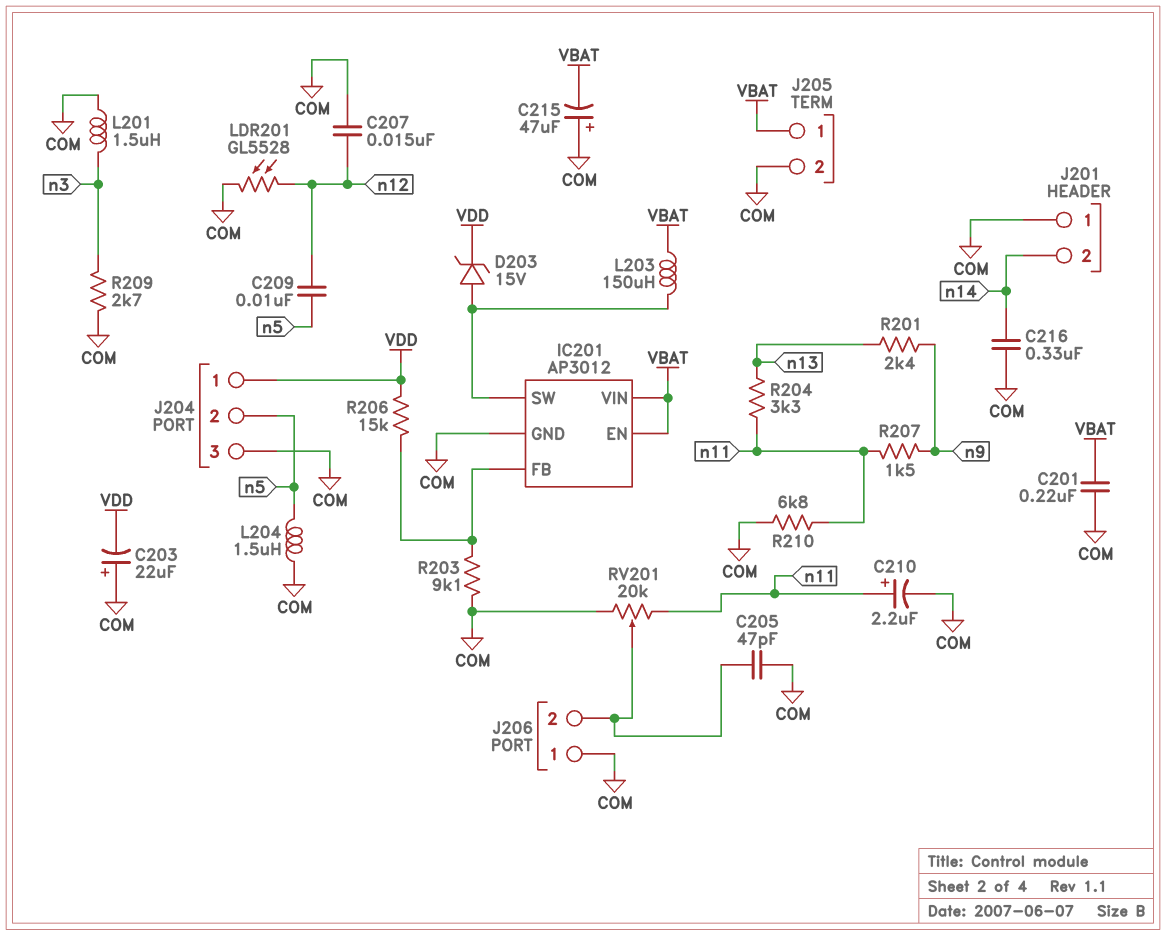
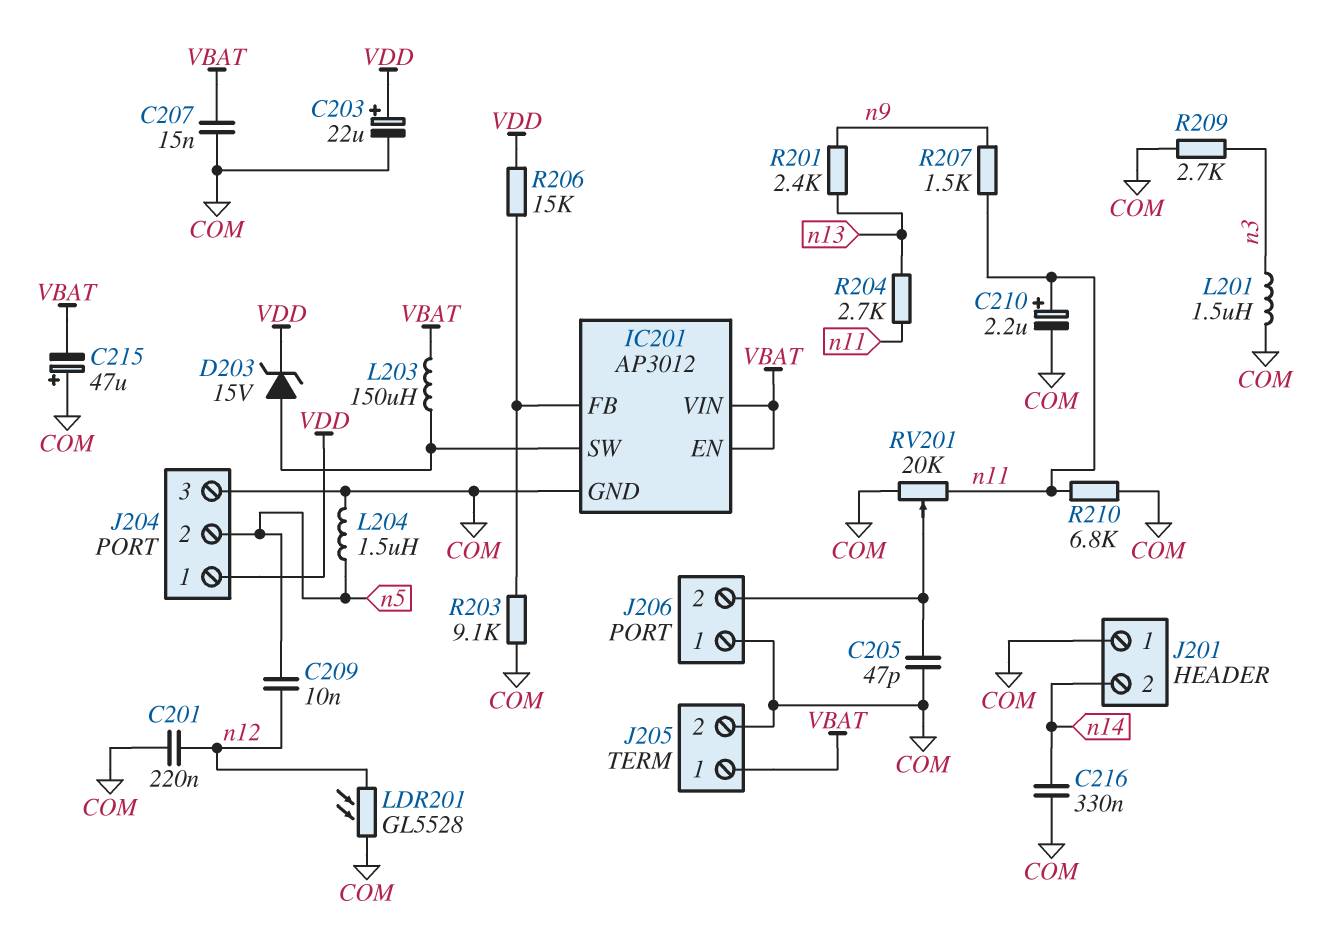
C201: 220nF (COM, VBAT) -> 220nF (COM, n12)
C203: 22uF (plus COM, minus VDD) -> 22uF (plus VDD, minus COM)
C207: 15nF (COM, n12) -> 15nF (COM, VBAT)
R204: 3.3k (n11, n13) -> 2.7k (n11, n13)

